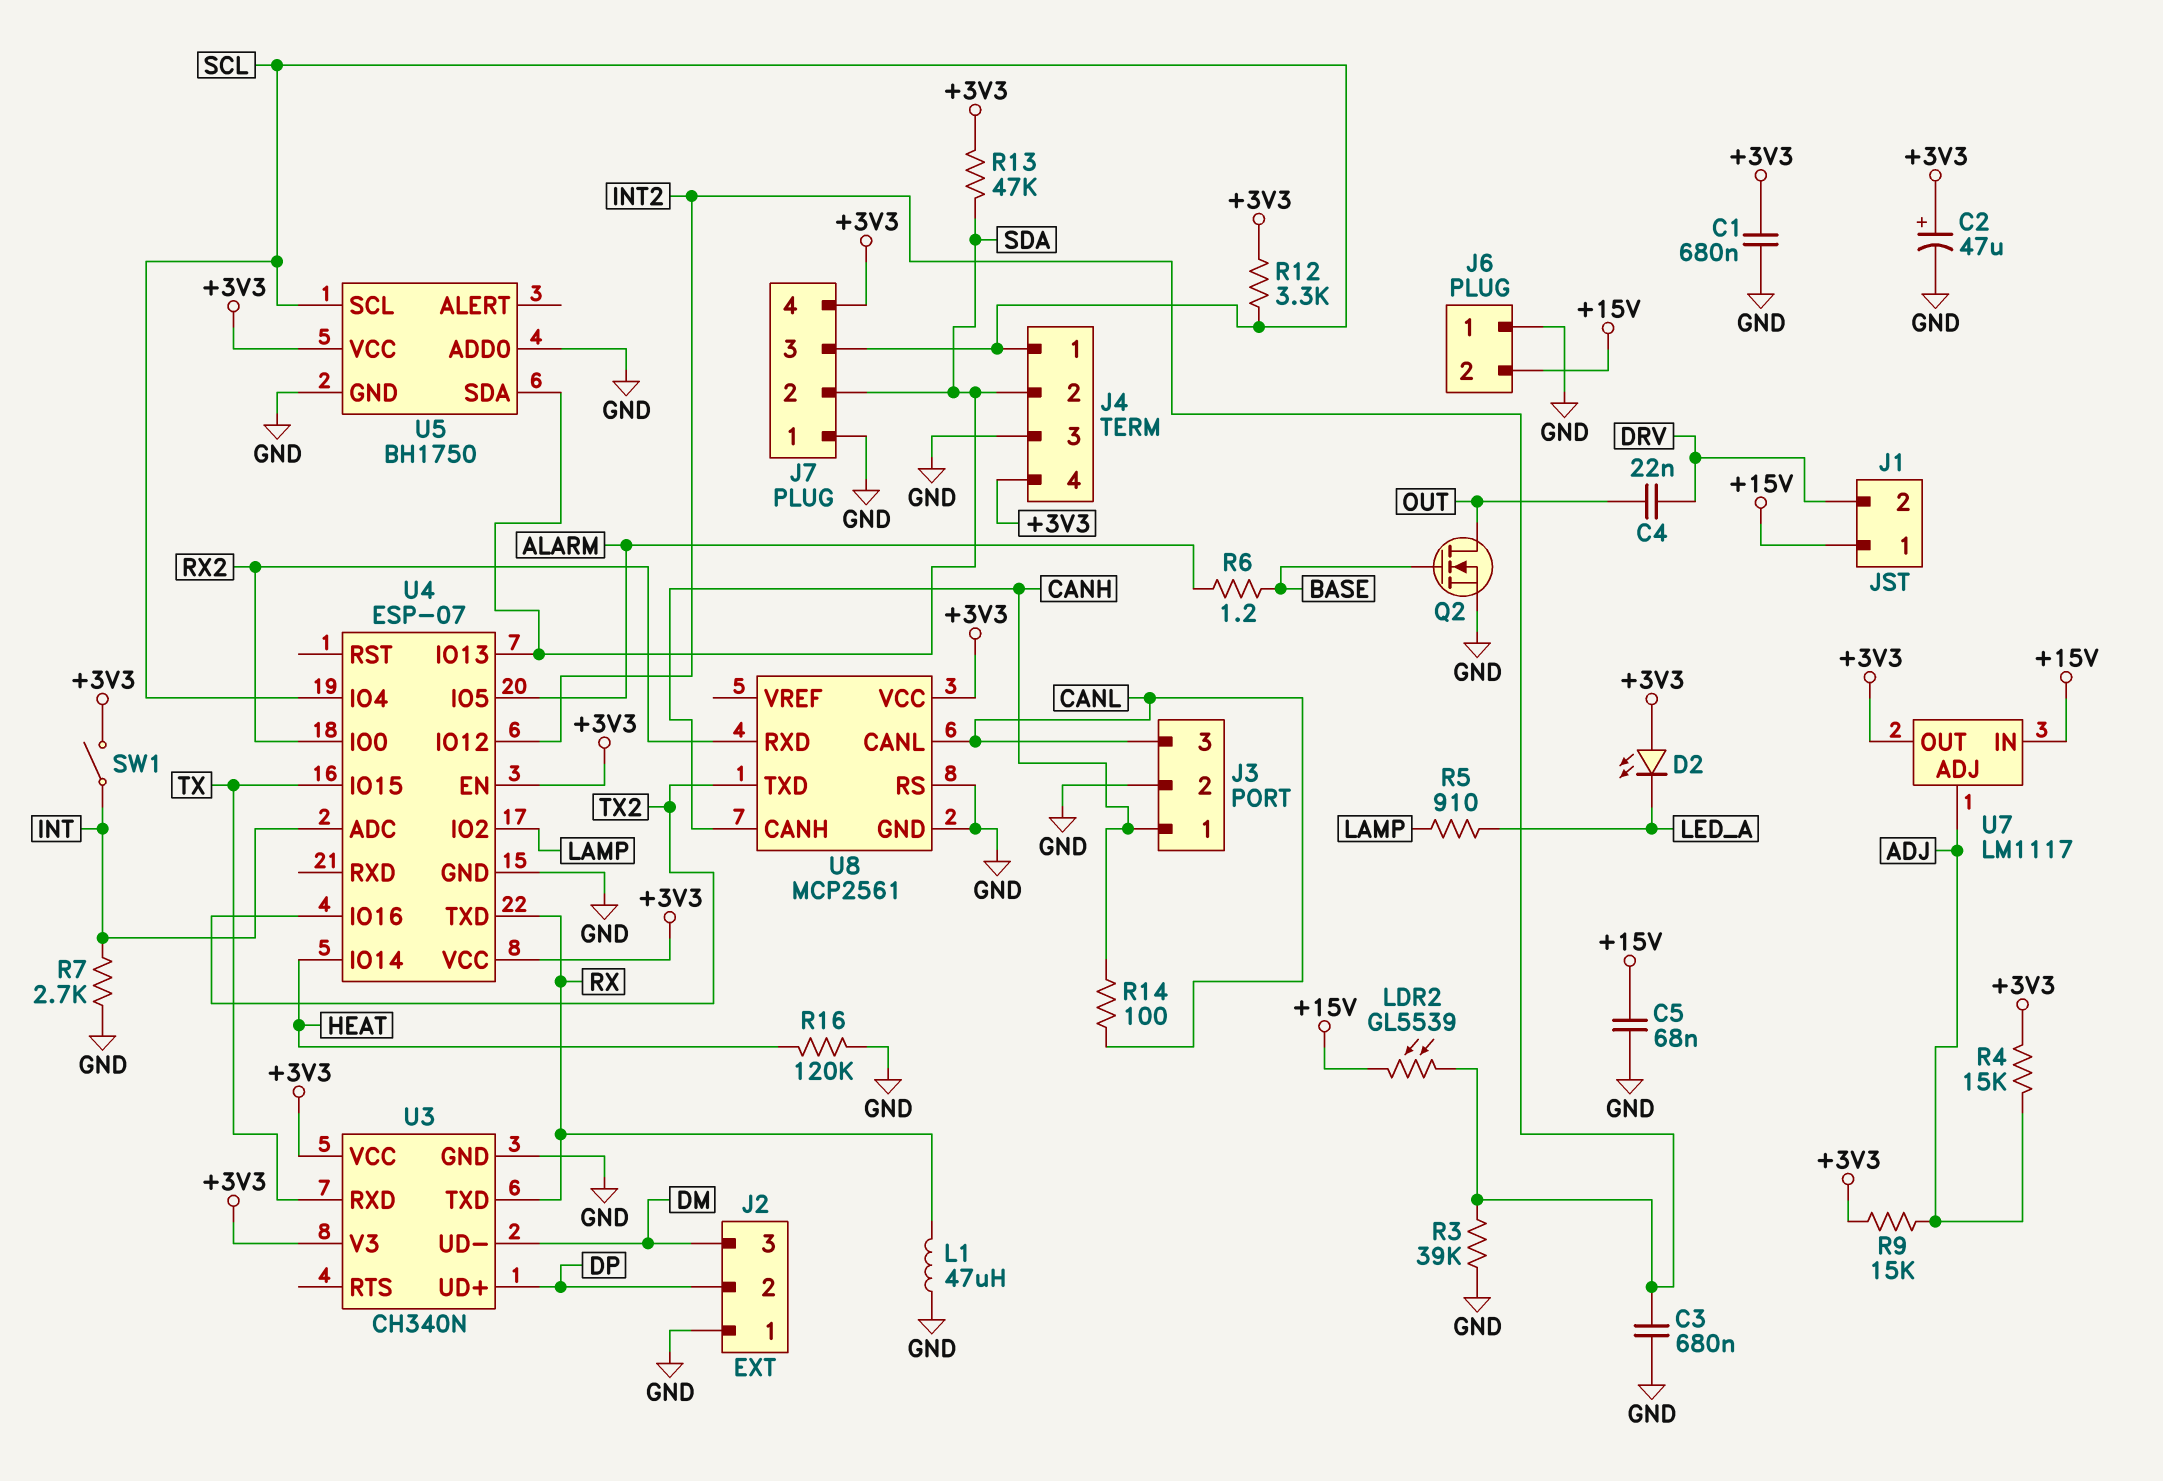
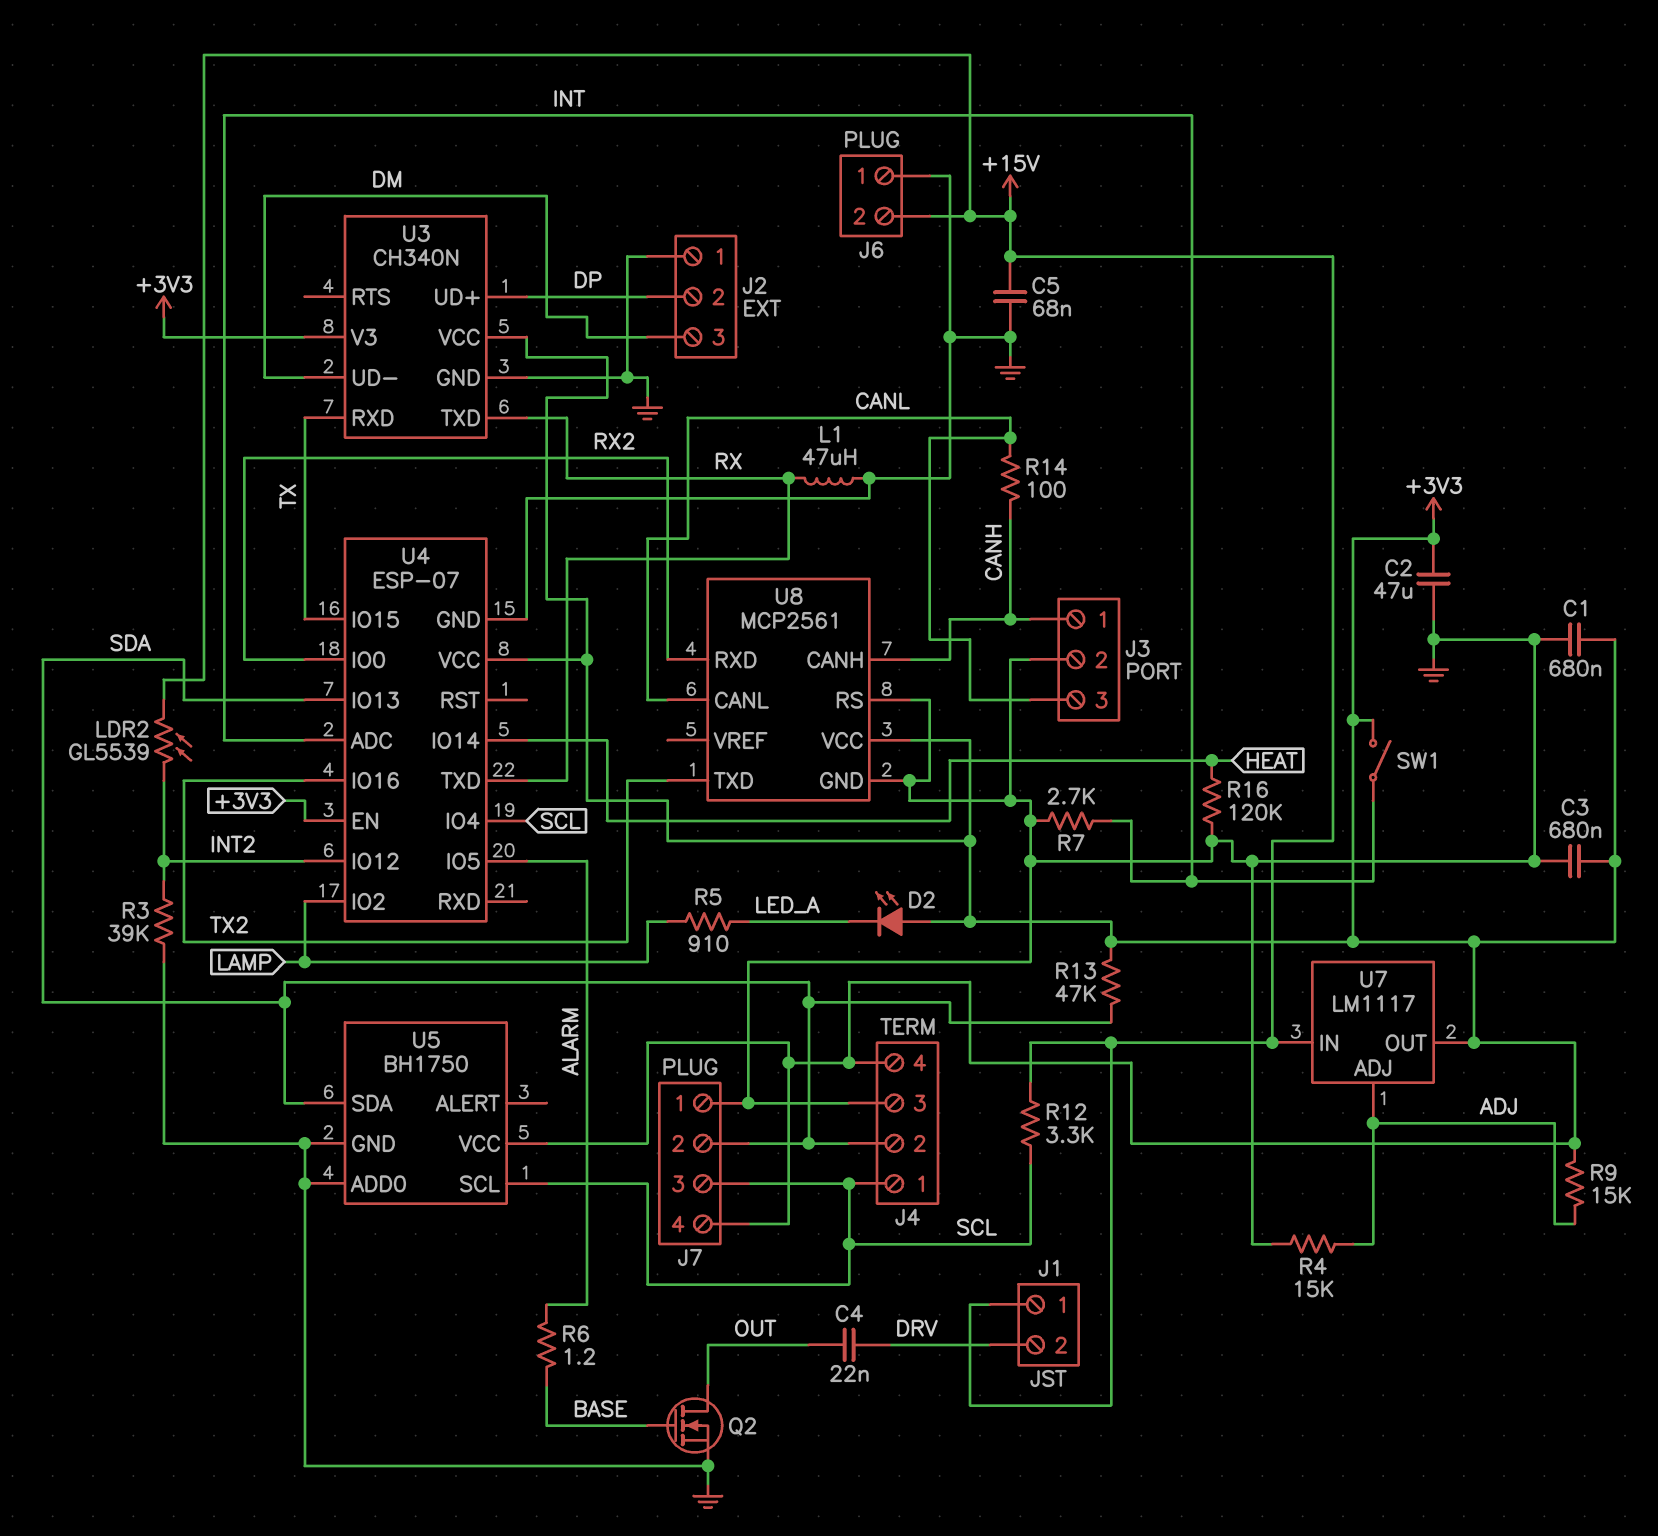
C2: 47uF (plus +3V3, minus GND) -> 47uF (+3V3, GND)
C3: 680nF (GND, INT2) -> 680nF (+3V3, GND)
R4: 15k (+3V3, ADJ) -> 15k (ADJ, GND)
R12: 3.3k (+3V3, SCL) -> 3.3k (+15V, SCL)

